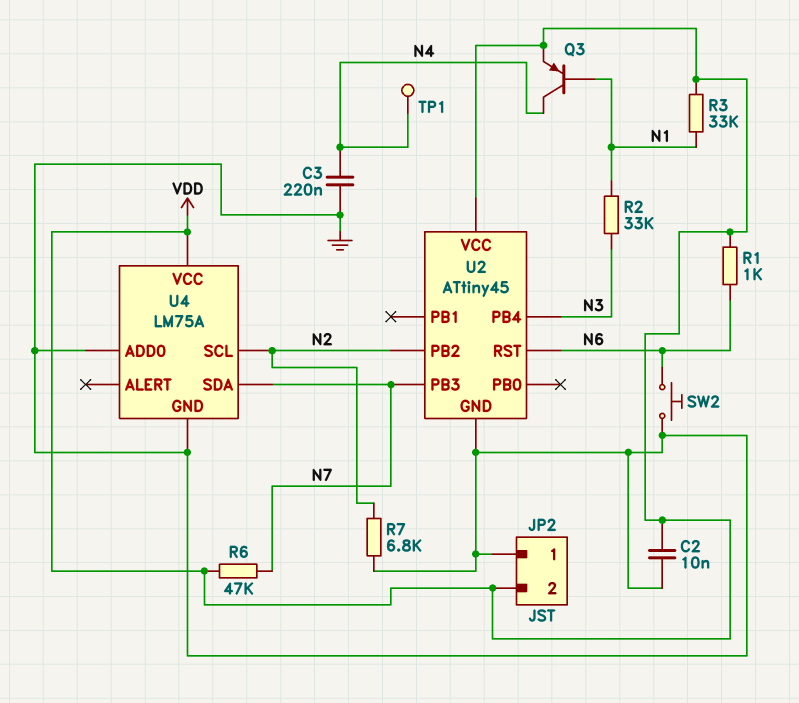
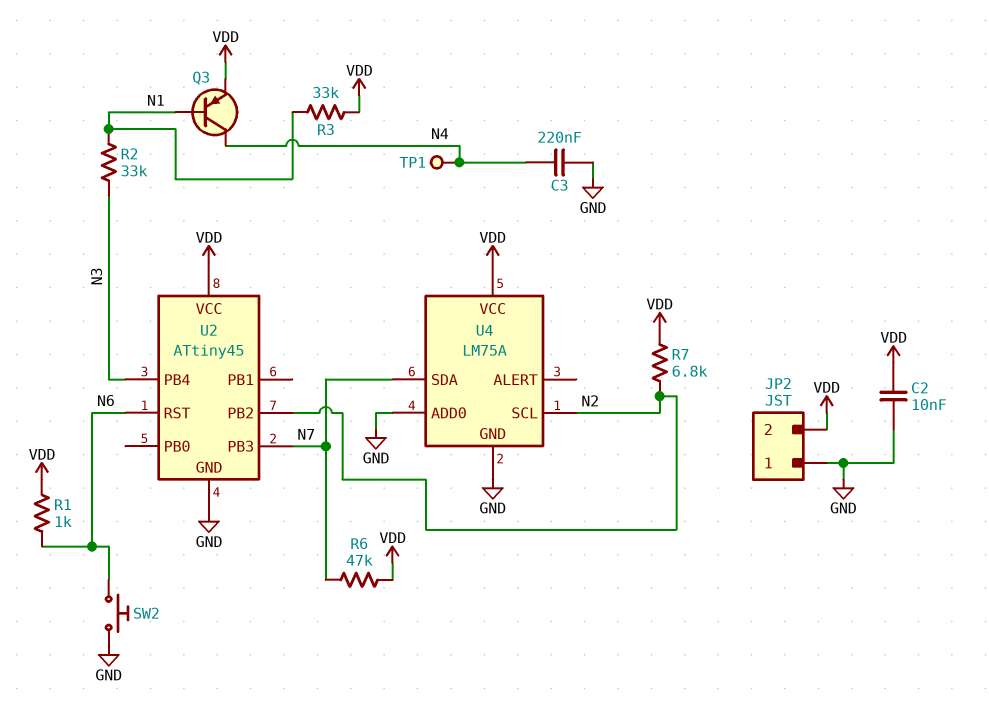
R7: 6.8k (GND, N2) -> 6.8k (N2, VDD)

